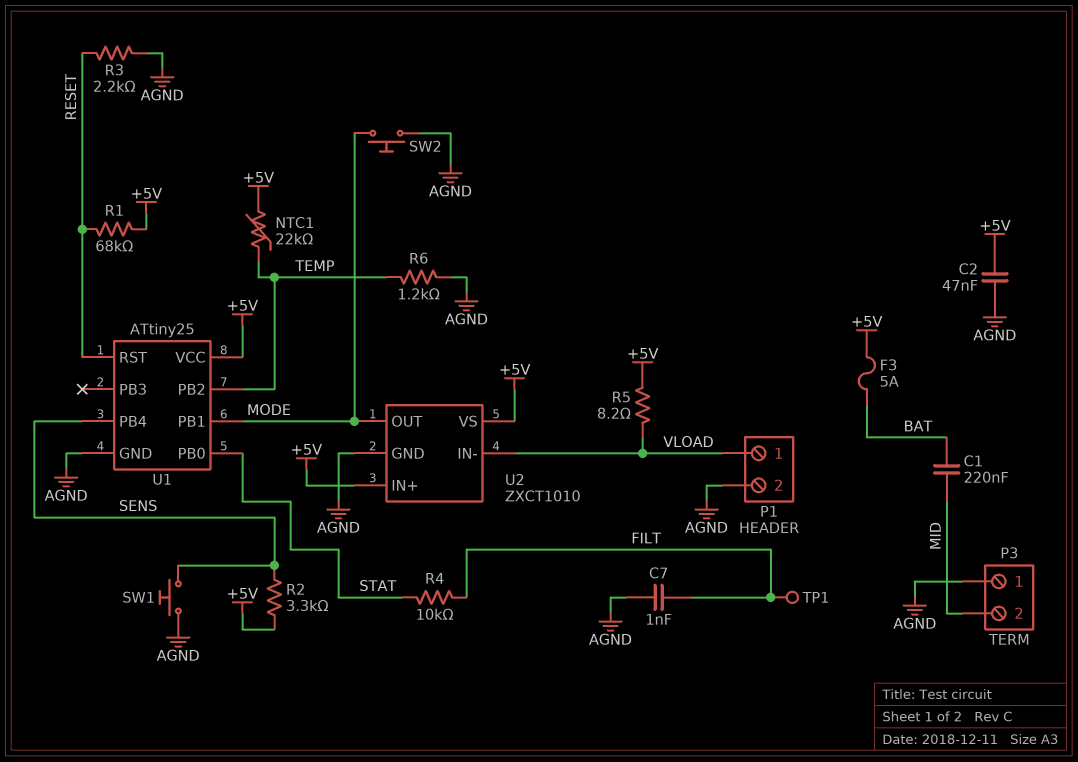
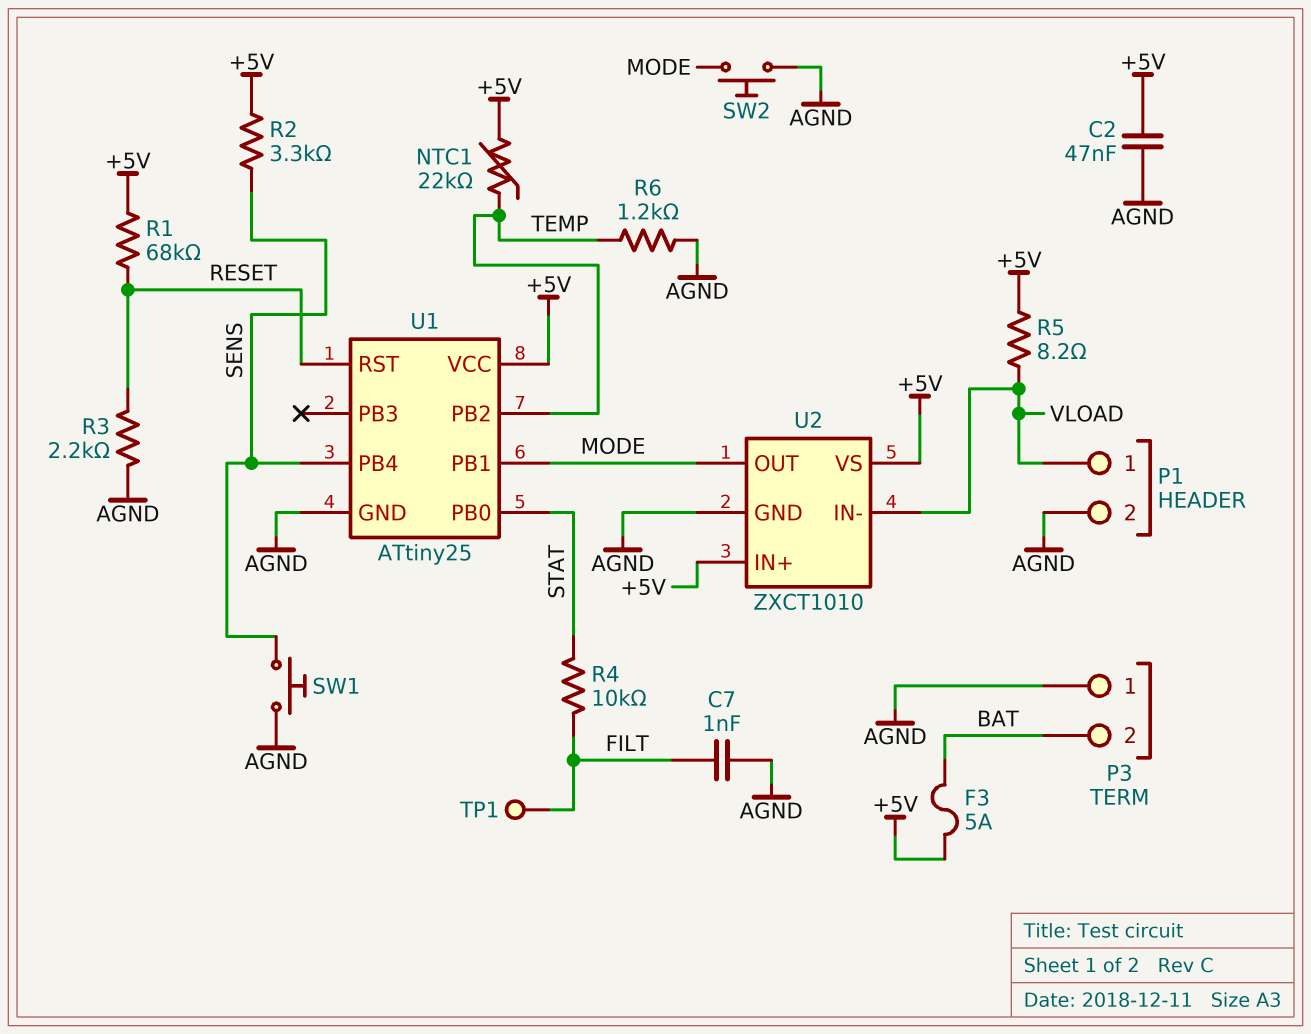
C1: 220nF (BAT, MID) -> none
P3 pin 2: MID -> BAT

